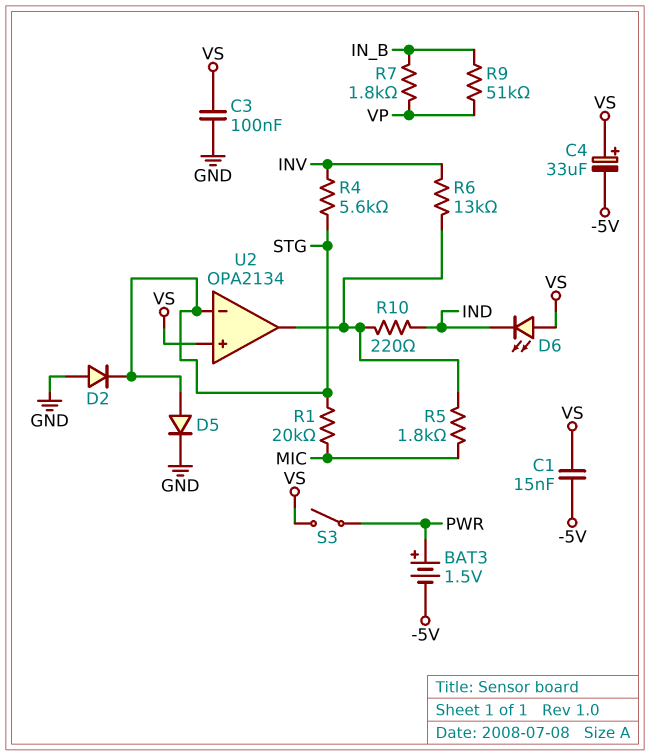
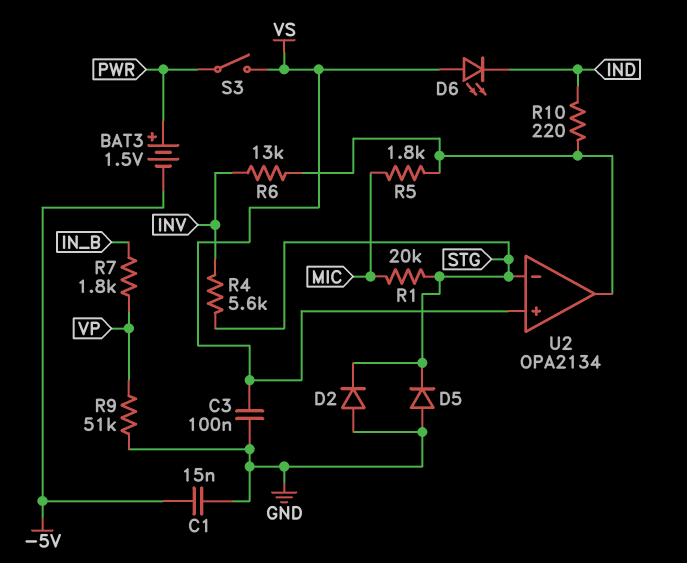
C1: 15nF (-5V, VS) -> 15nF (-5V, GND)
C4: 33uF (plus VS, minus -5V) -> none
D5: diode (A STG, K GND) -> diode (A GND, K STG)
R9: 51k (IN_B, VP) -> 51k (GND, VP)

